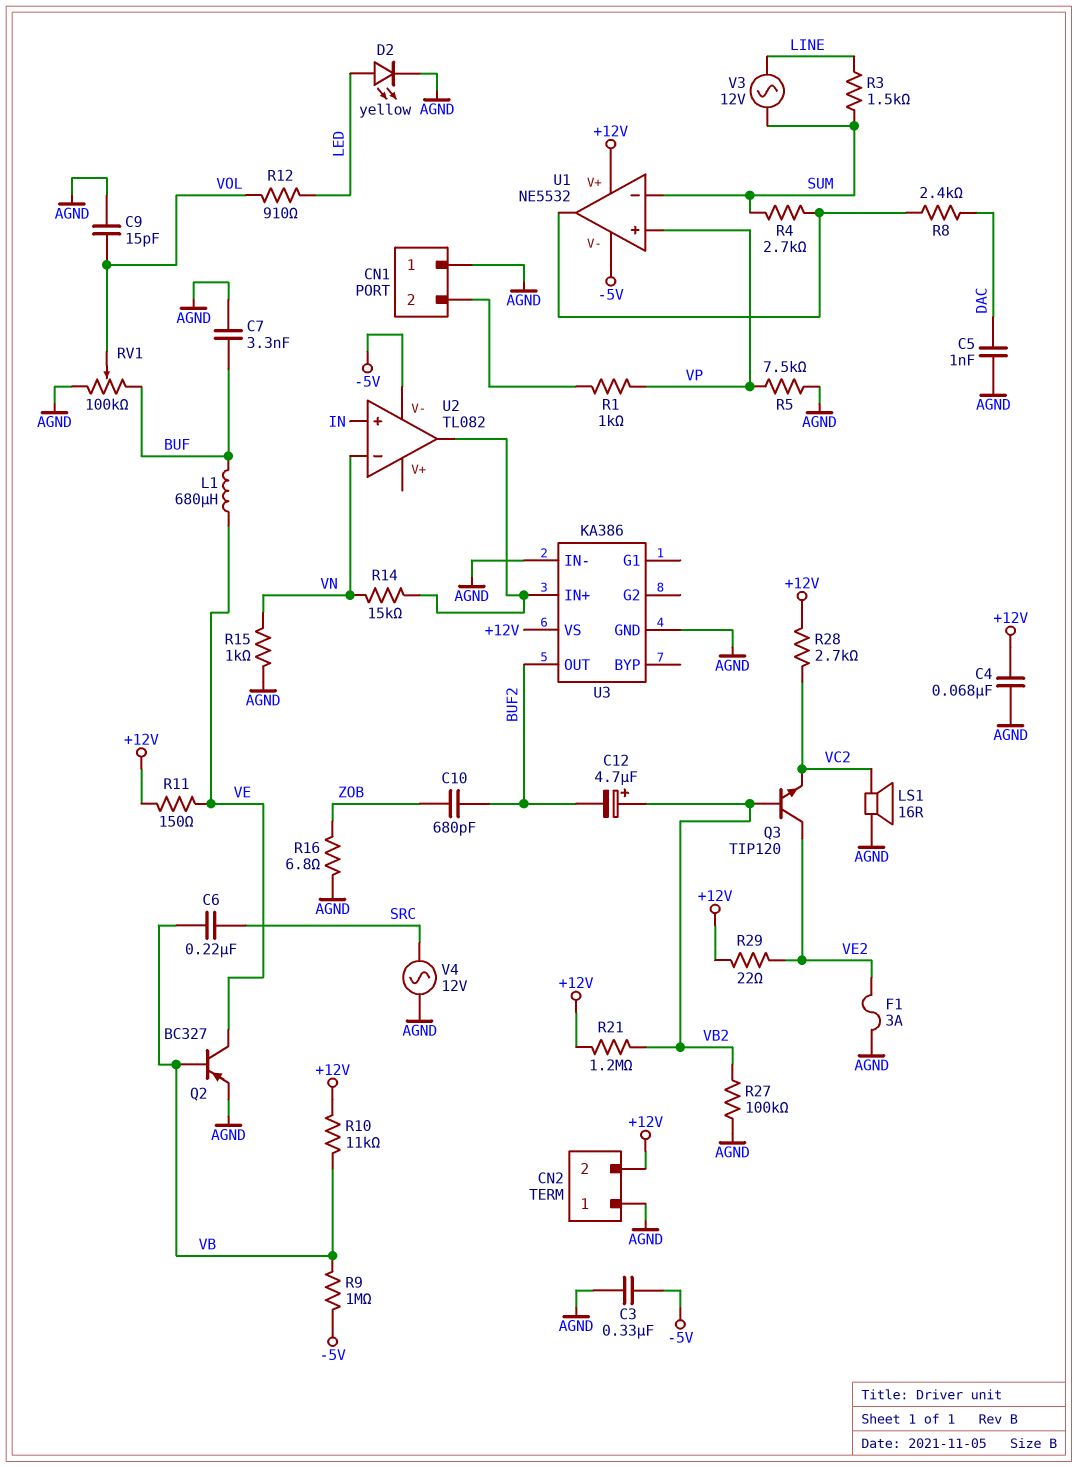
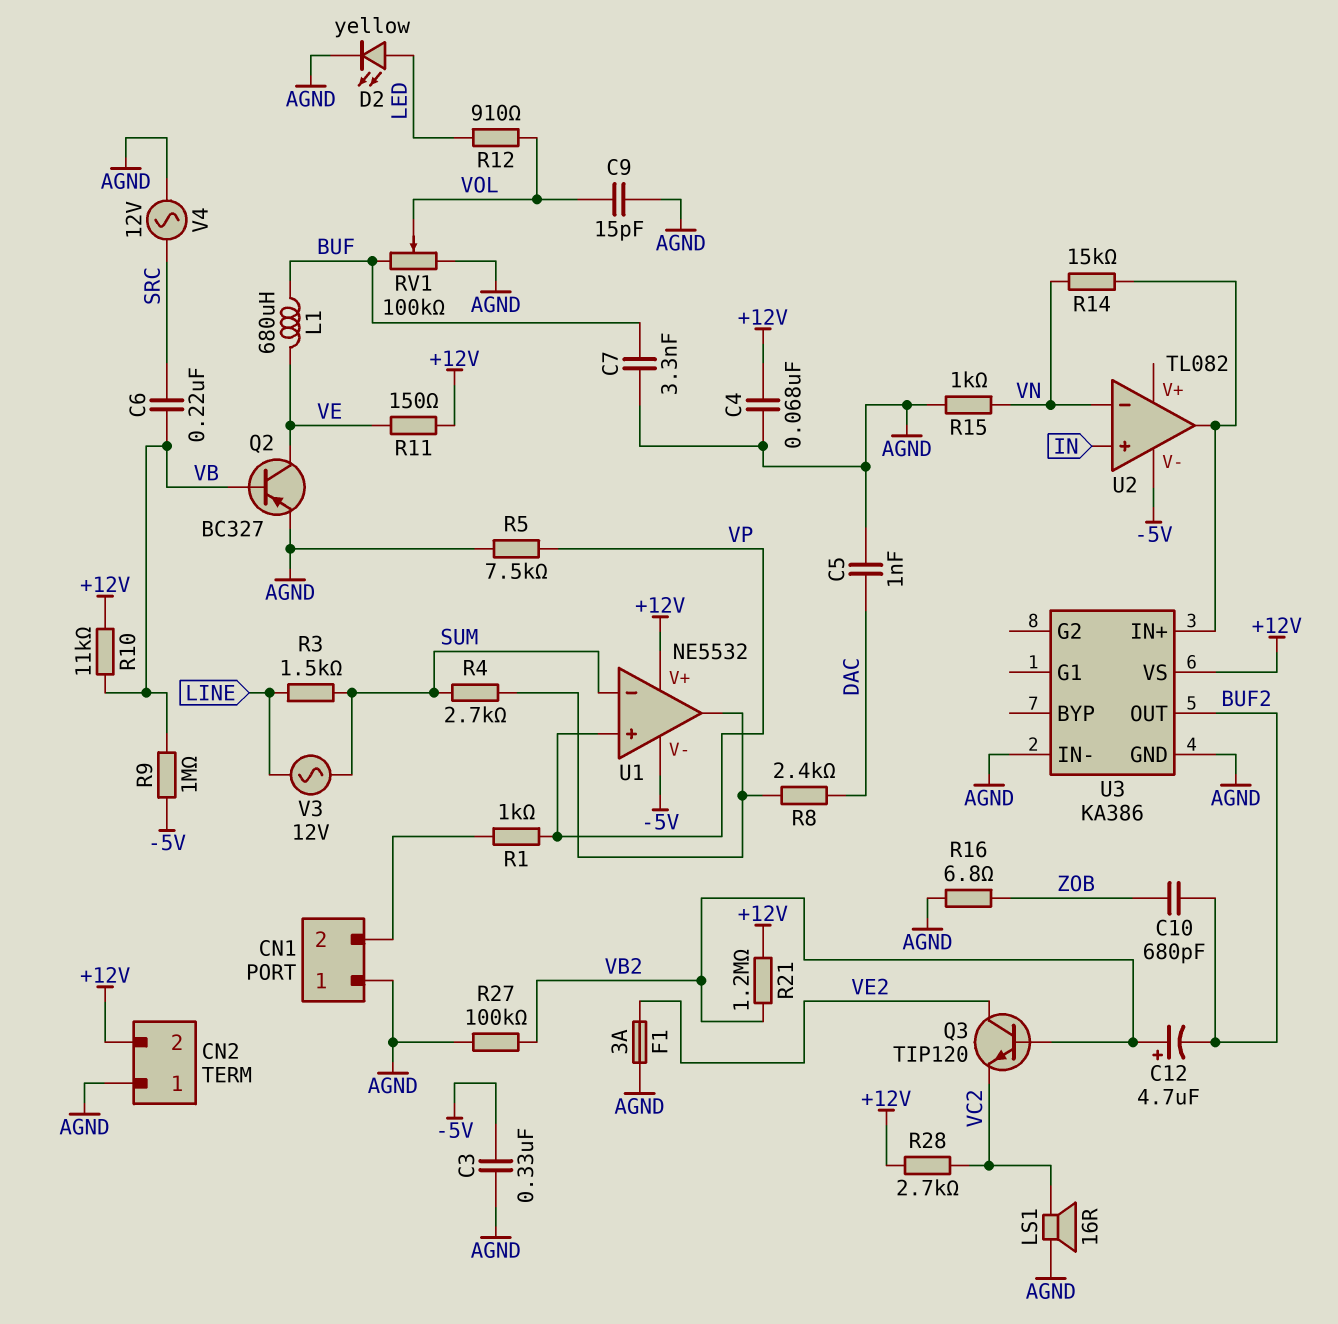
R29: 22 (+12V, VE2) -> none

